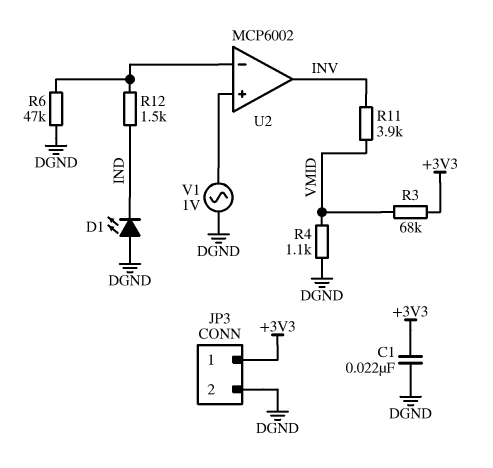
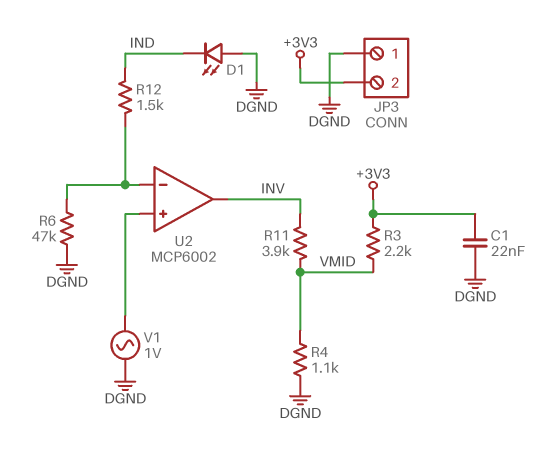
JP3 pin 1: +3V3 -> DGND
JP3 pin 2: DGND -> +3V3
R3: 68k (+3V3, VMID) -> 2.2k (+3V3, VMID)

